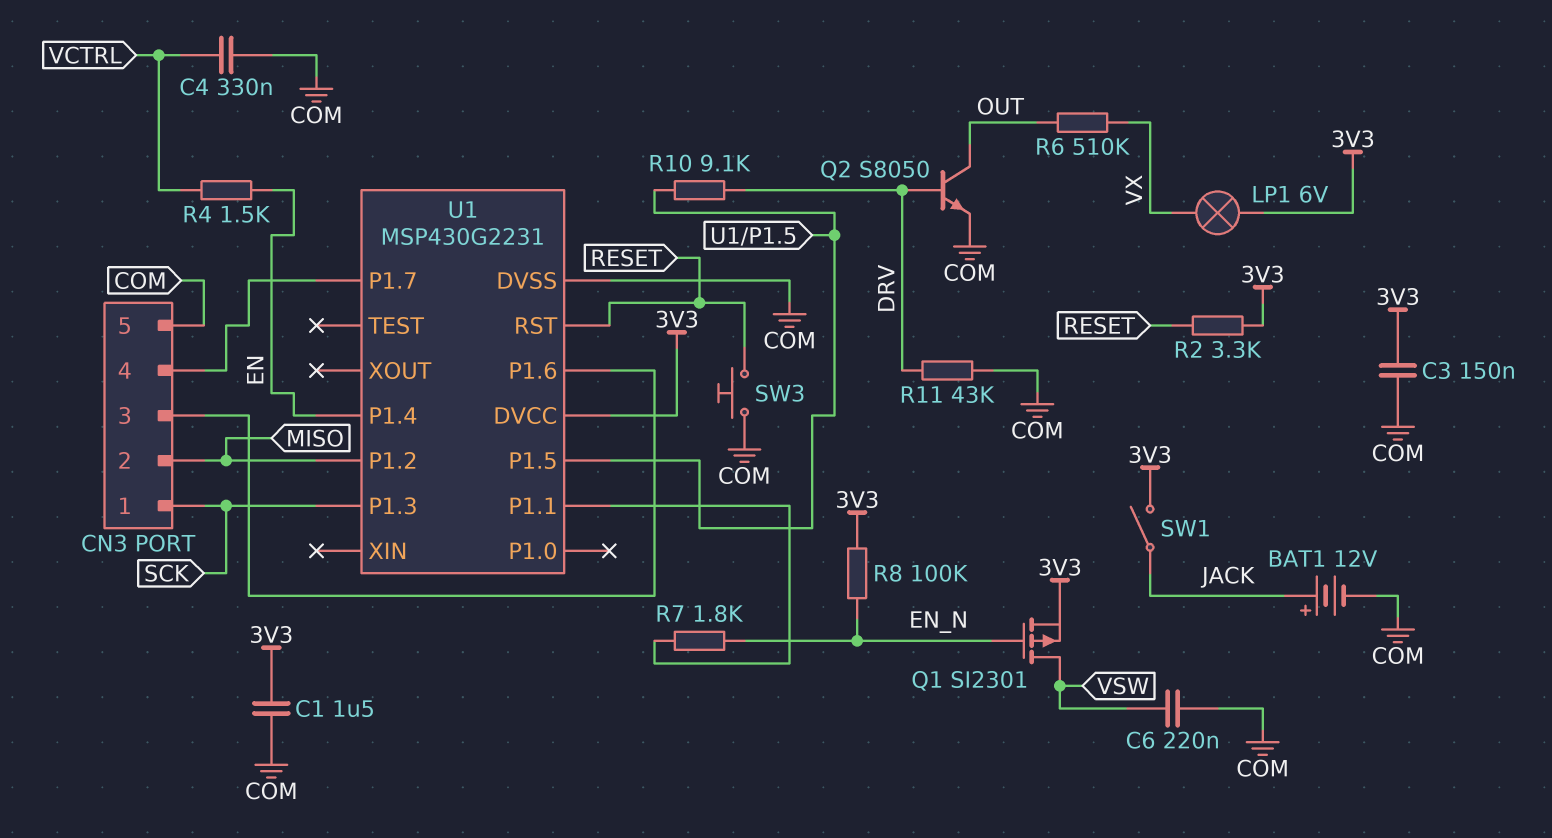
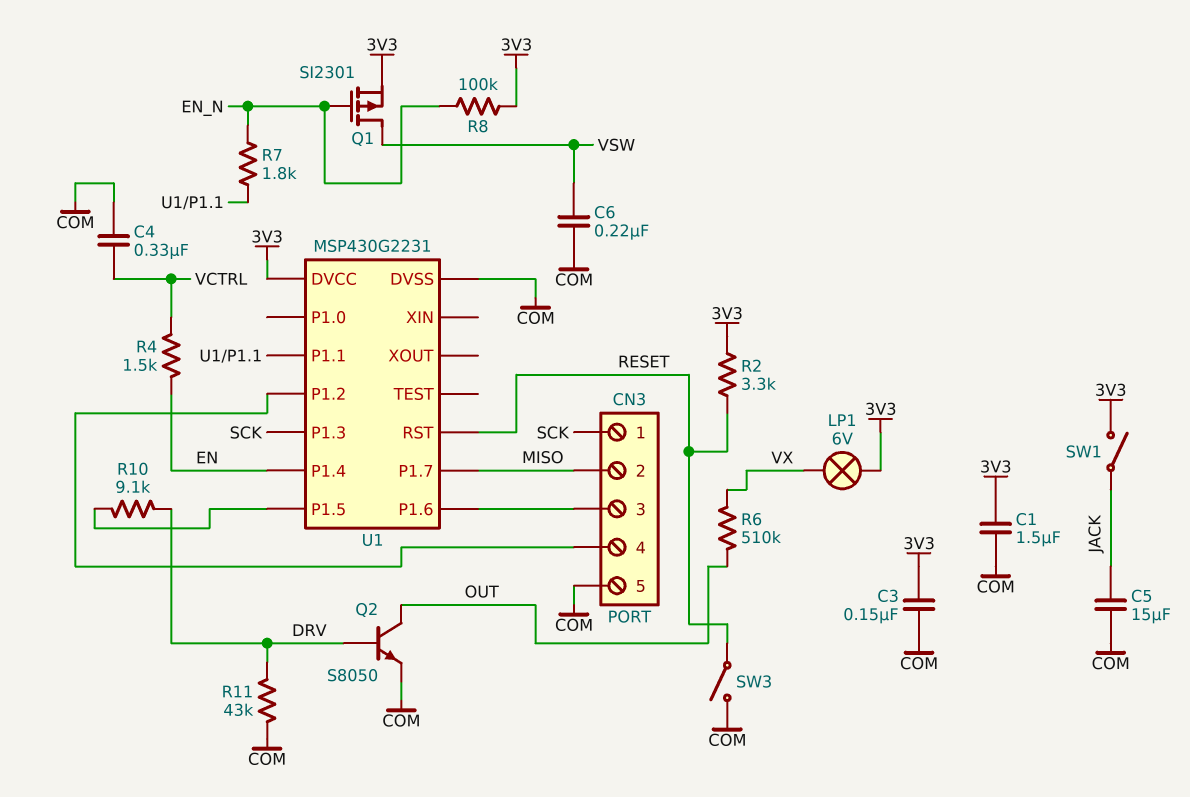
BAT1: 12V (plus JACK, minus COM) -> none
C5: none -> 15uF (COM, JACK)
SW3: button (COM, RESET) -> switch (COM, RESET)
U1 pin P1.2: MISO -> CN3/4
U1 pin P1.7: CN3/4 -> MISO

